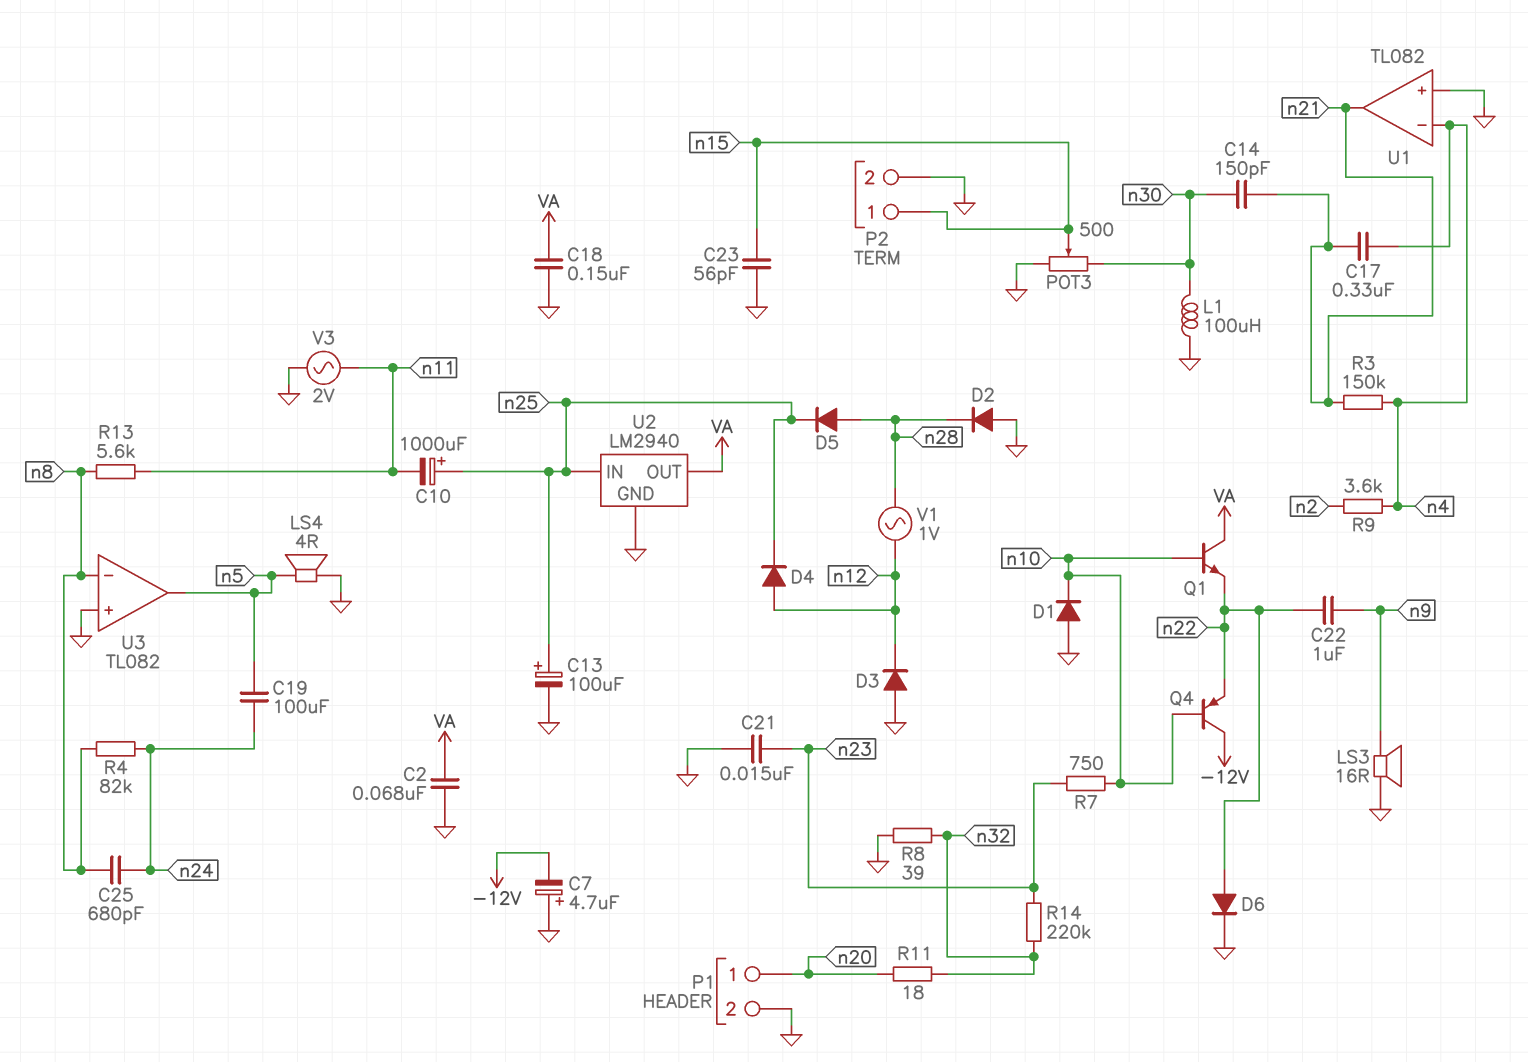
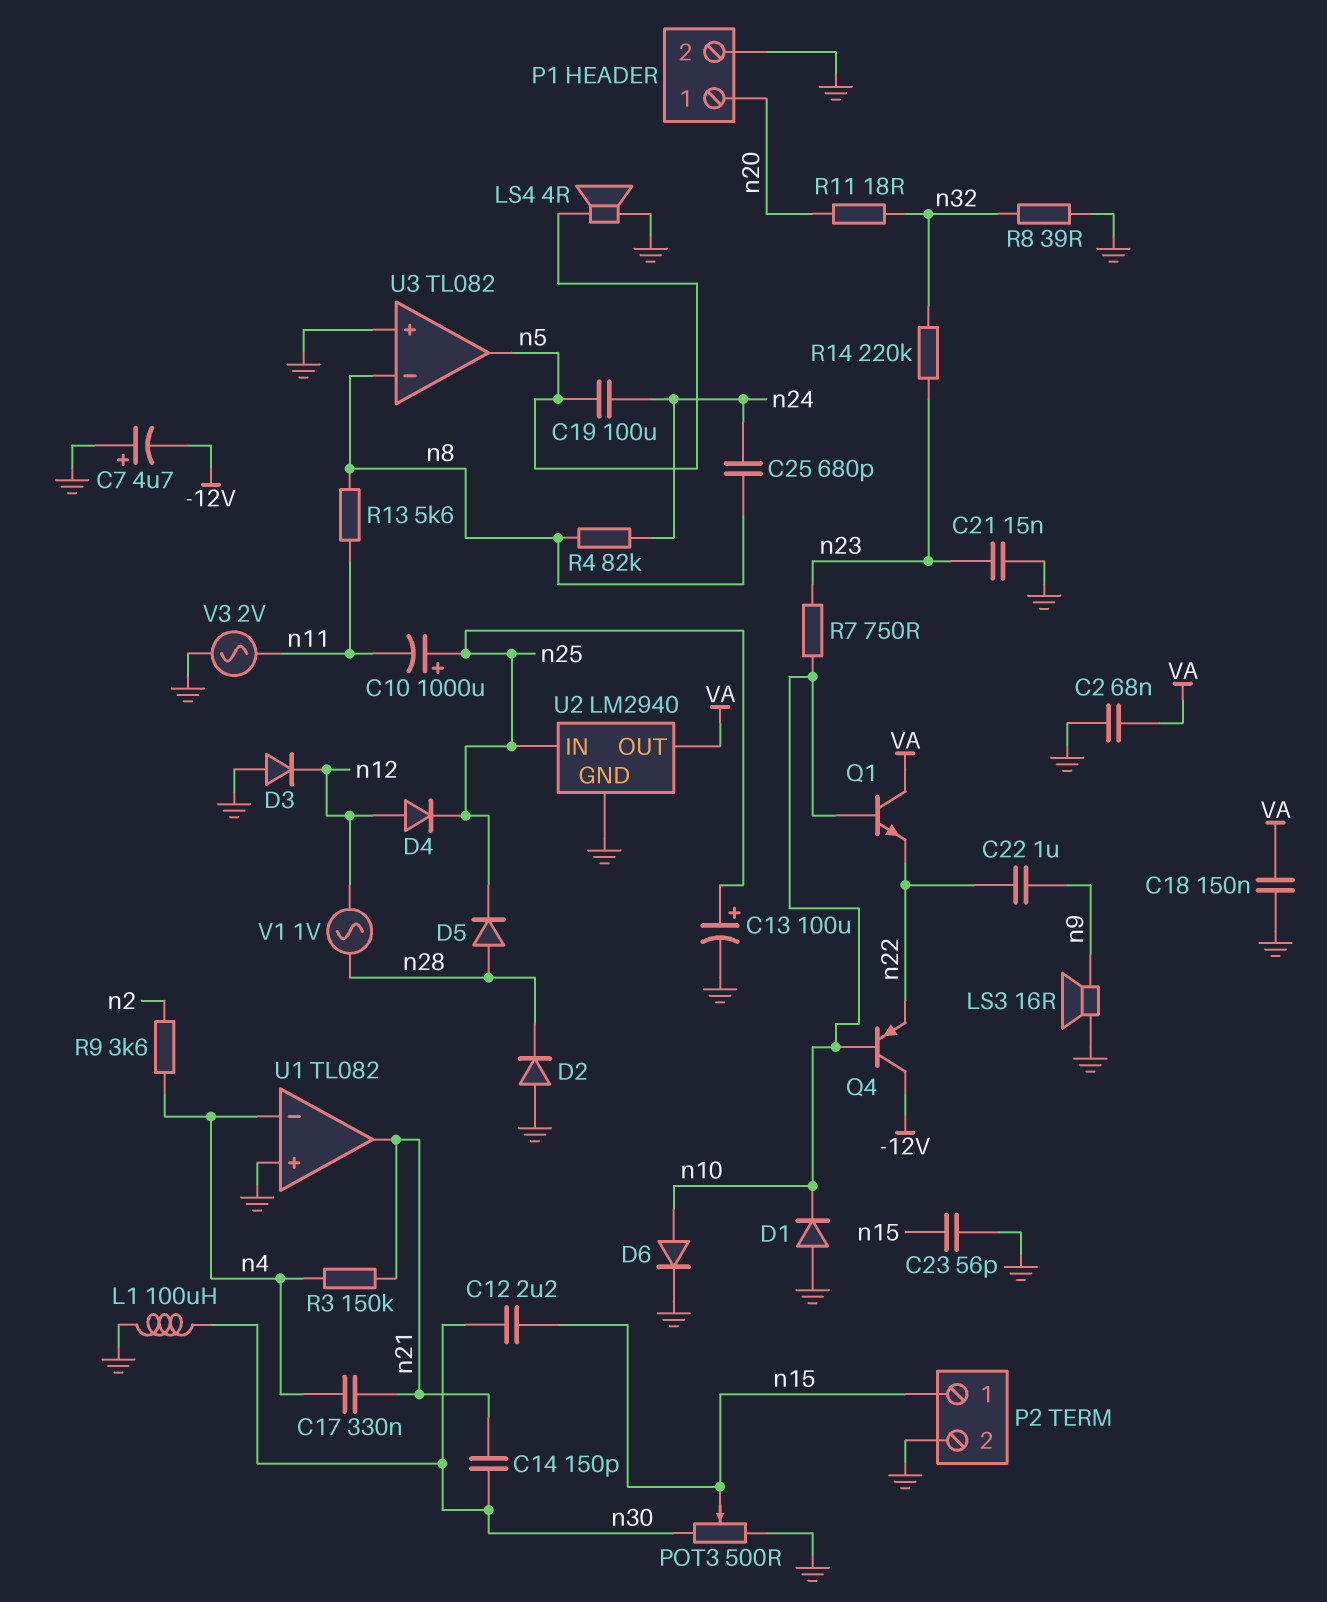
C12: none -> 2.2uF (n15, n30)
D6: diode (A n22, K GND) -> diode (A n10, K GND)

